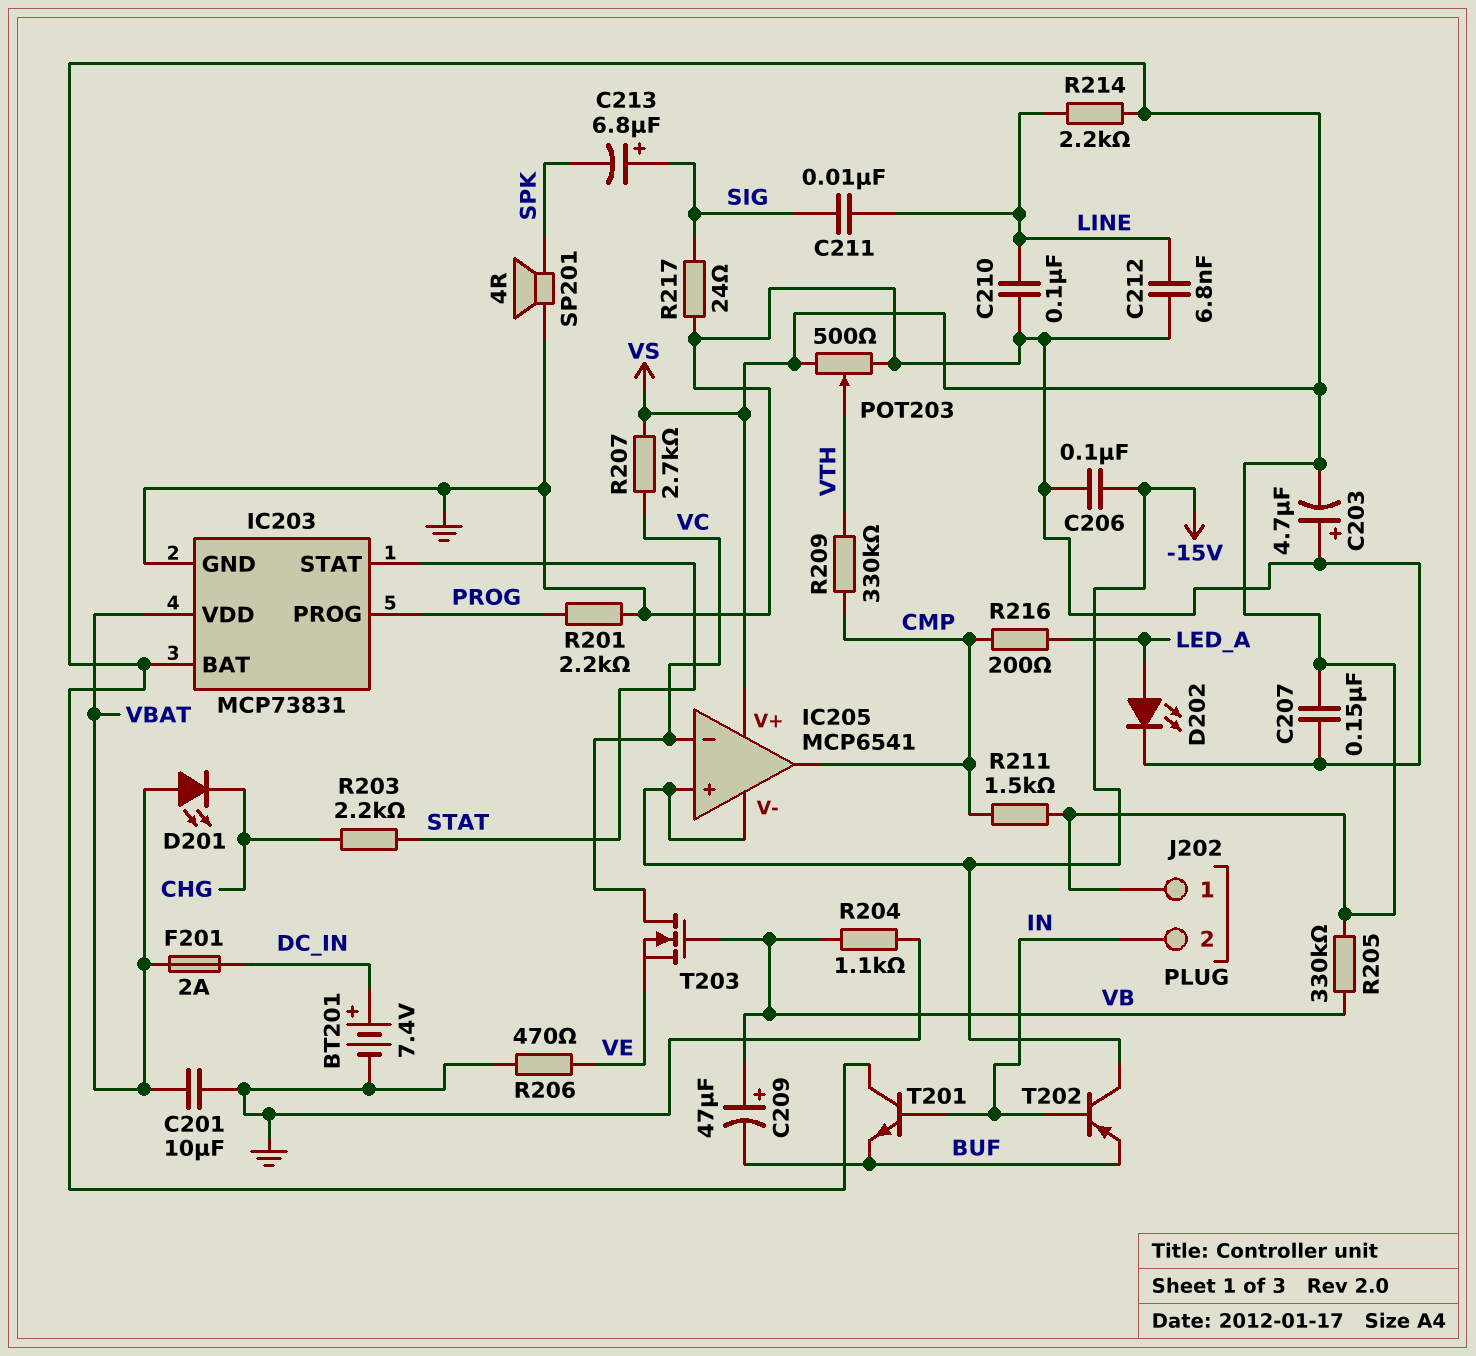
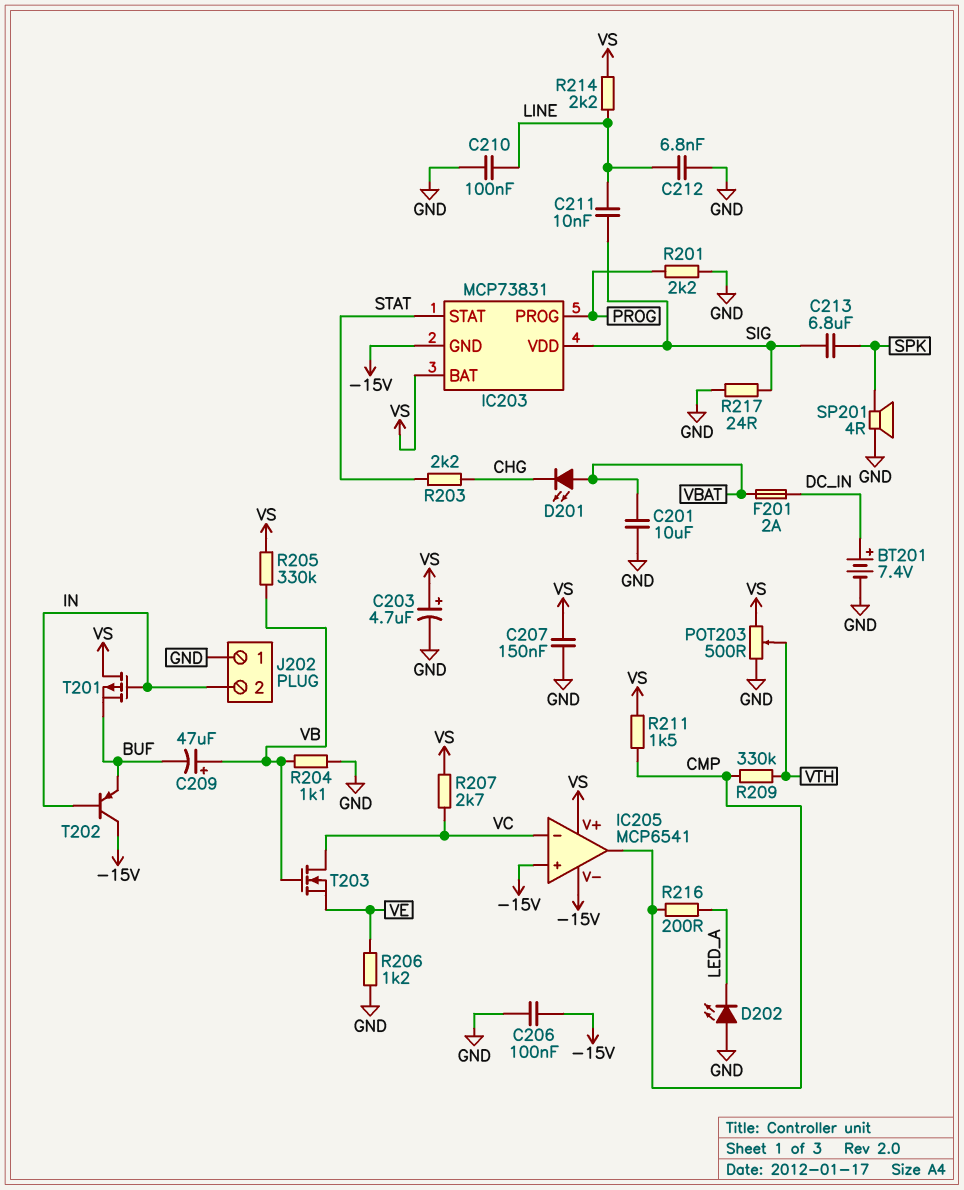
C203: 4.7uF (plus GND, minus VS) -> 4.7uF (plus VS, minus GND)
C213: 6.8uF (plus SIG, minus SPK) -> 6.8uF (SIG, SPK)
D202: LED (A LED_A, K GND) -> LED (A GND, K LED_A)
IC203 pin GND: GND -> -15V
IC203 pin VDD: VBAT -> SIG
J202 pin 1: VS -> GND
R206: 470 (GND, VE) -> 1.2k (GND, VE)
T201: NPN (B IN, C VS, E BUF) -> PMOS (G IN, D VS, S BUF)

